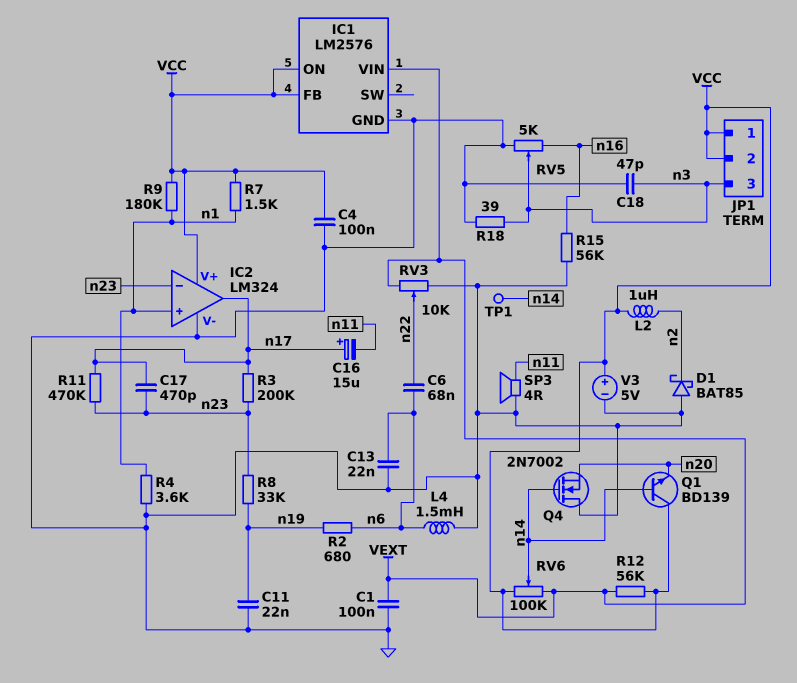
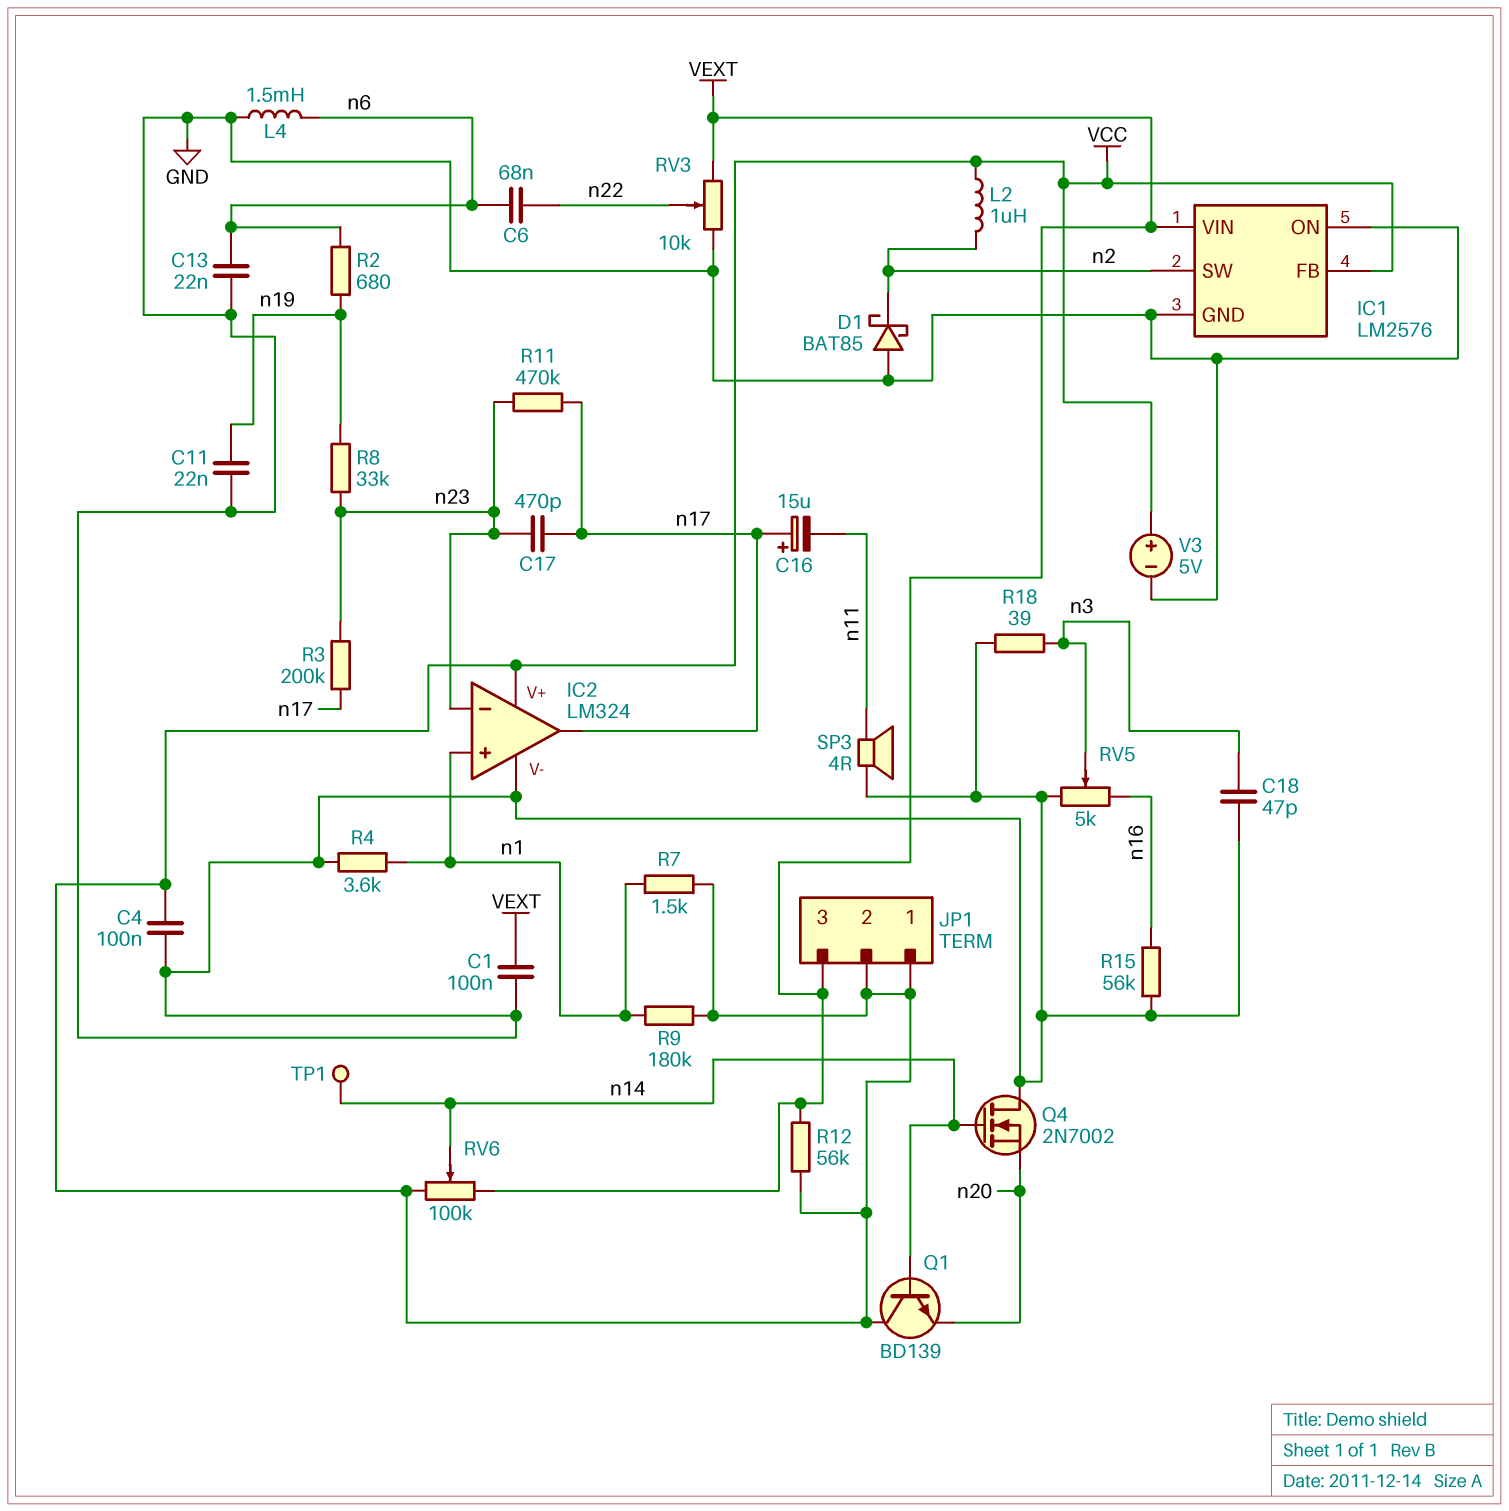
IC1 pin ON: VCC -> GND
IC1 pin SW: none -> n2
JP1 pin 3: n3 -> VEXT

